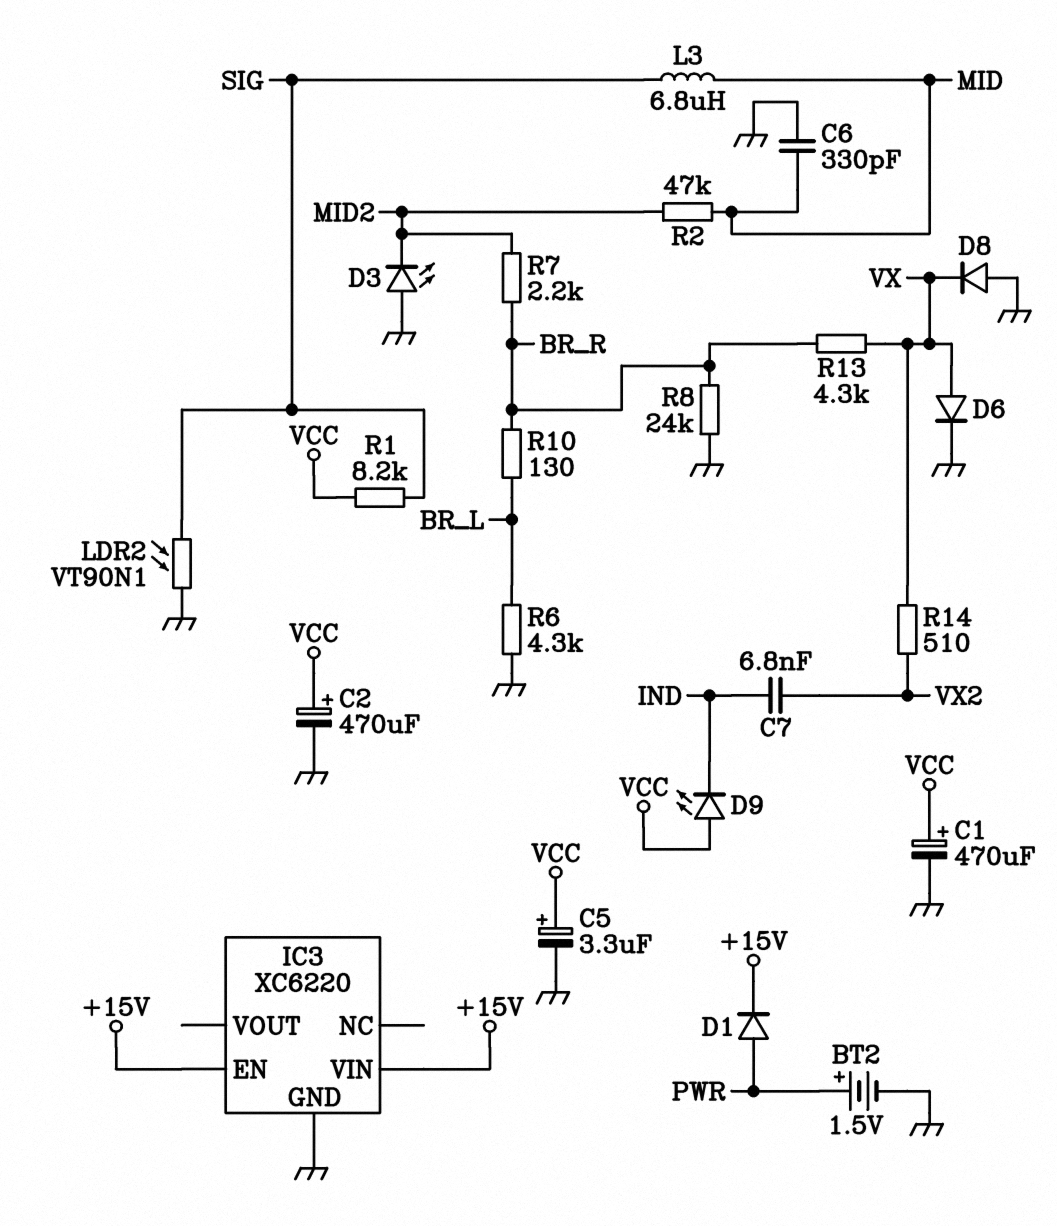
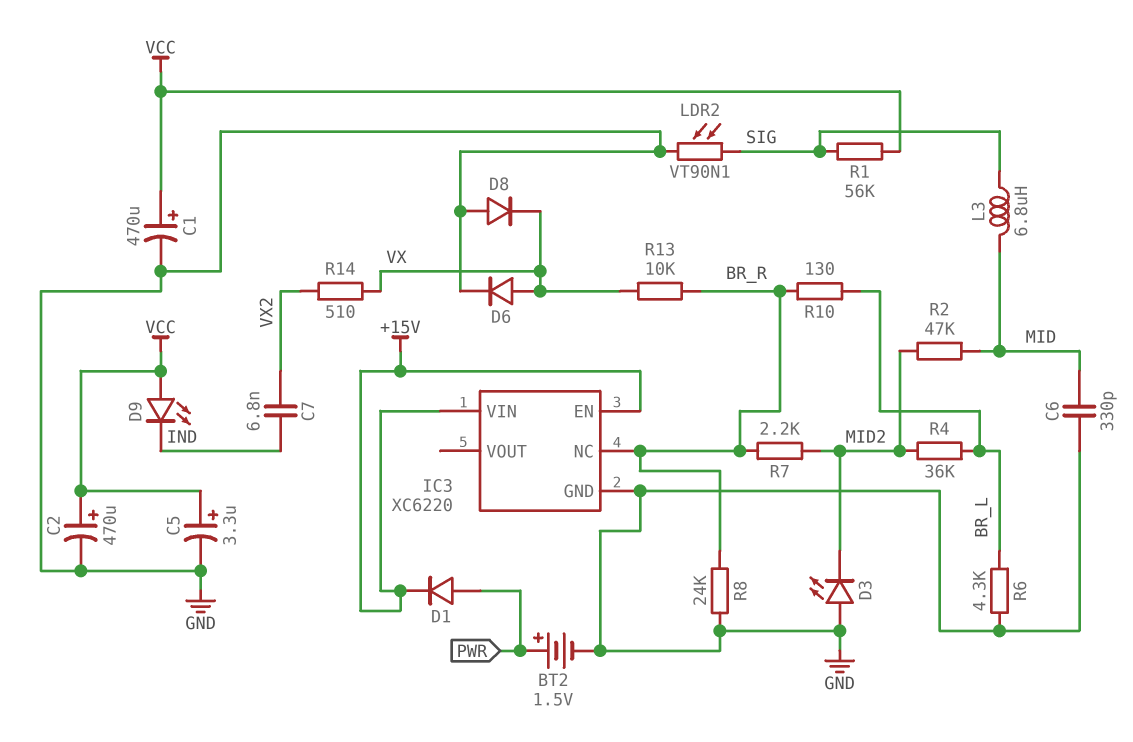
IC3 pin NC: none -> BR_R
R1: 8.2k (SIG, VCC) -> 56k (SIG, VCC)
R4: none -> 36k (BR_L, MID2)
R13: 4.3k (BR_R, VX) -> 10k (BR_R, VX)

